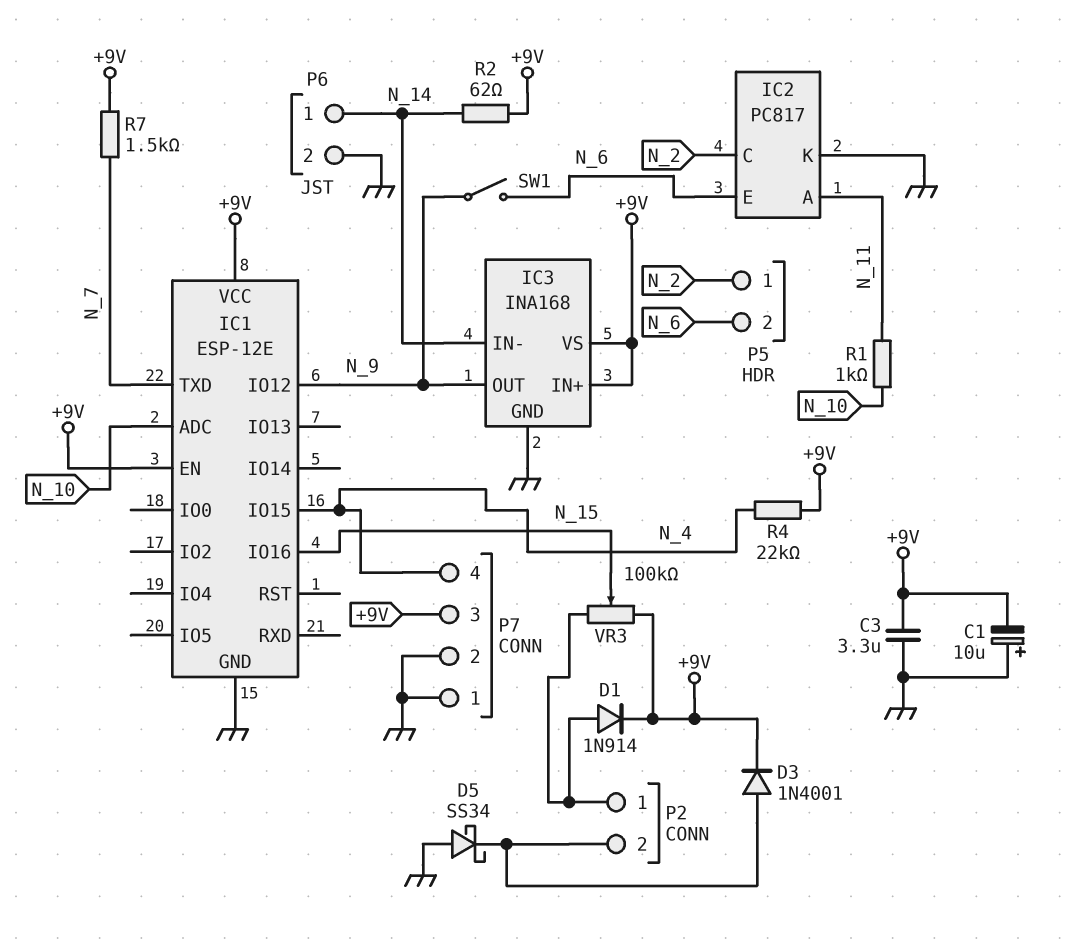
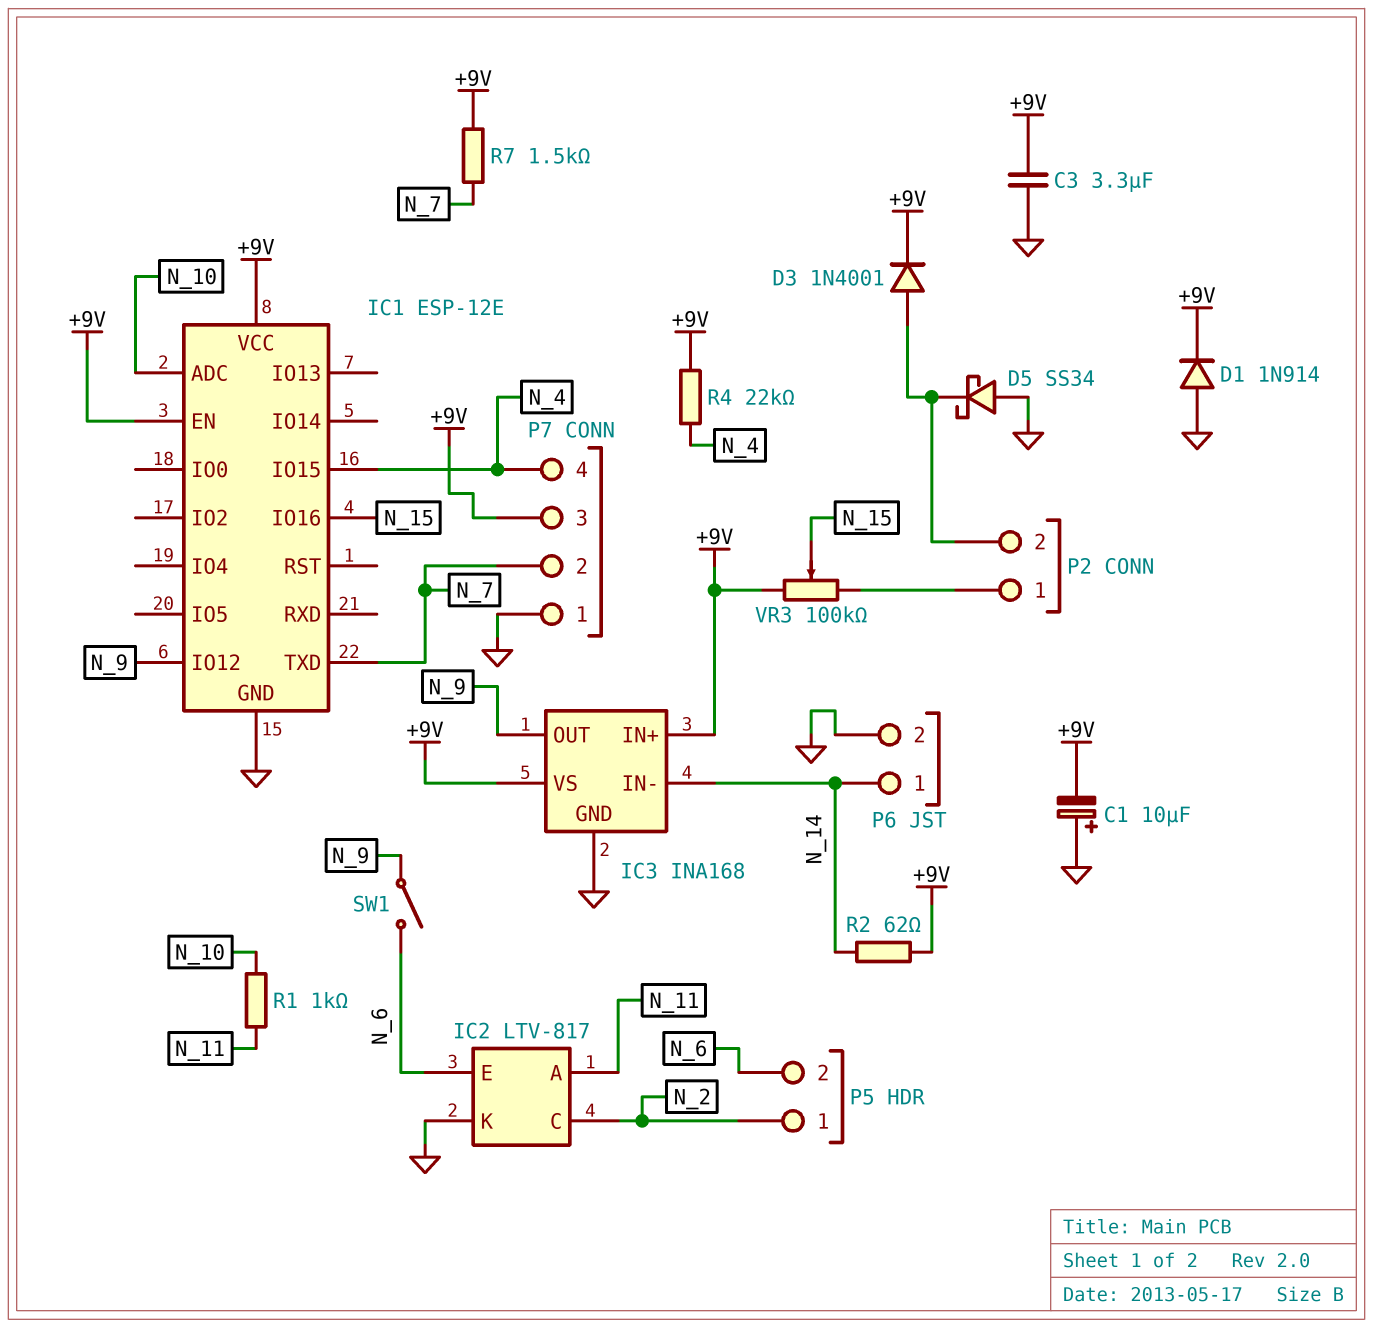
D1: diode 1N914 (A P2/1, K +9V) -> diode 1N914 (A GND, K +9V)
IC2: PC817 -> LTV-817
P7 pin 2: GND -> N_7

